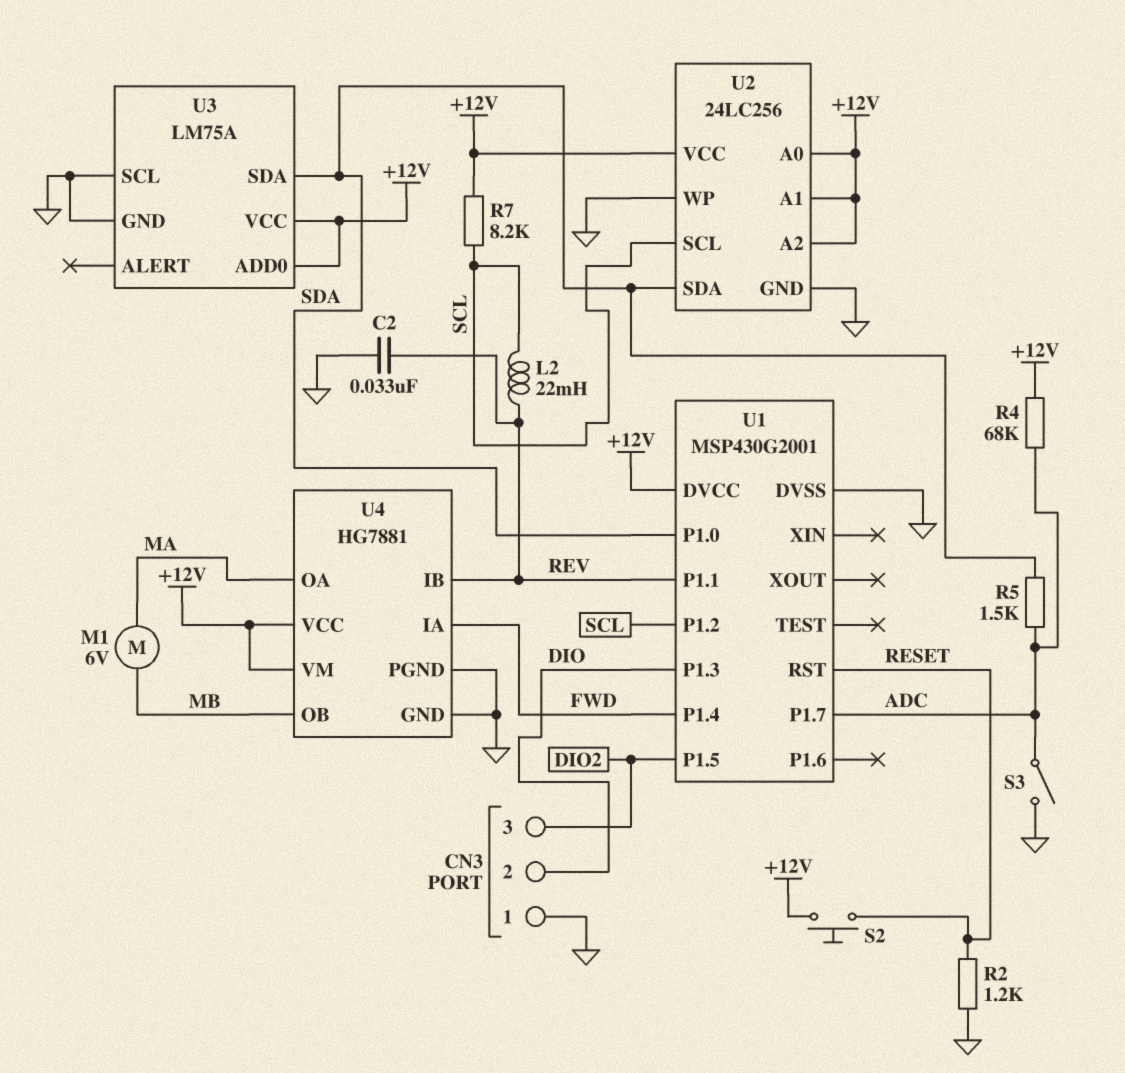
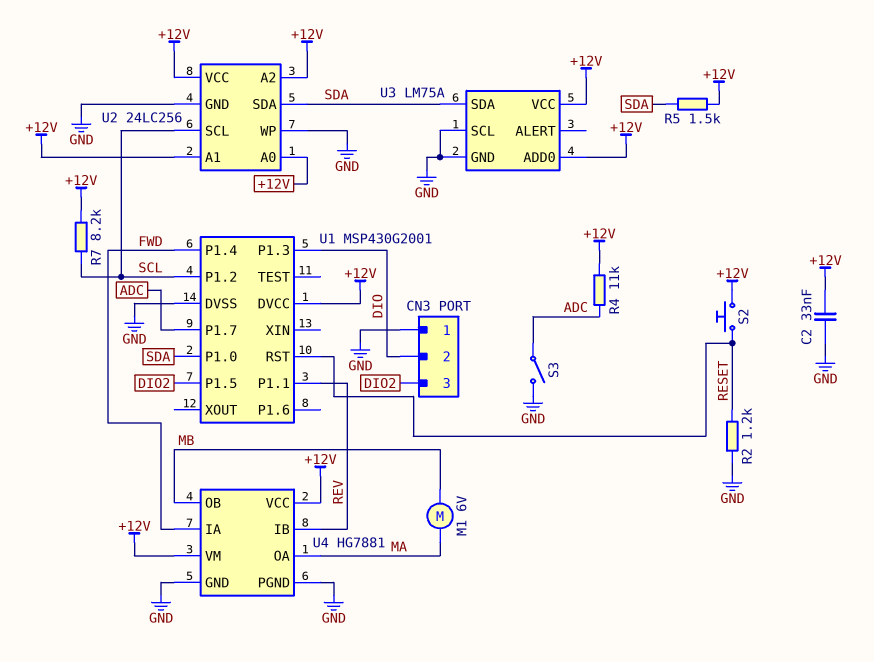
C2: 33nF (GND, REV) -> 33nF (+12V, GND)
L2: 22mH (REV, SCL) -> none
R4: 68k (+12V, ADC) -> 11k (+12V, ADC)
R5: 1.5k (ADC, SDA) -> 1.5k (+12V, SDA)

